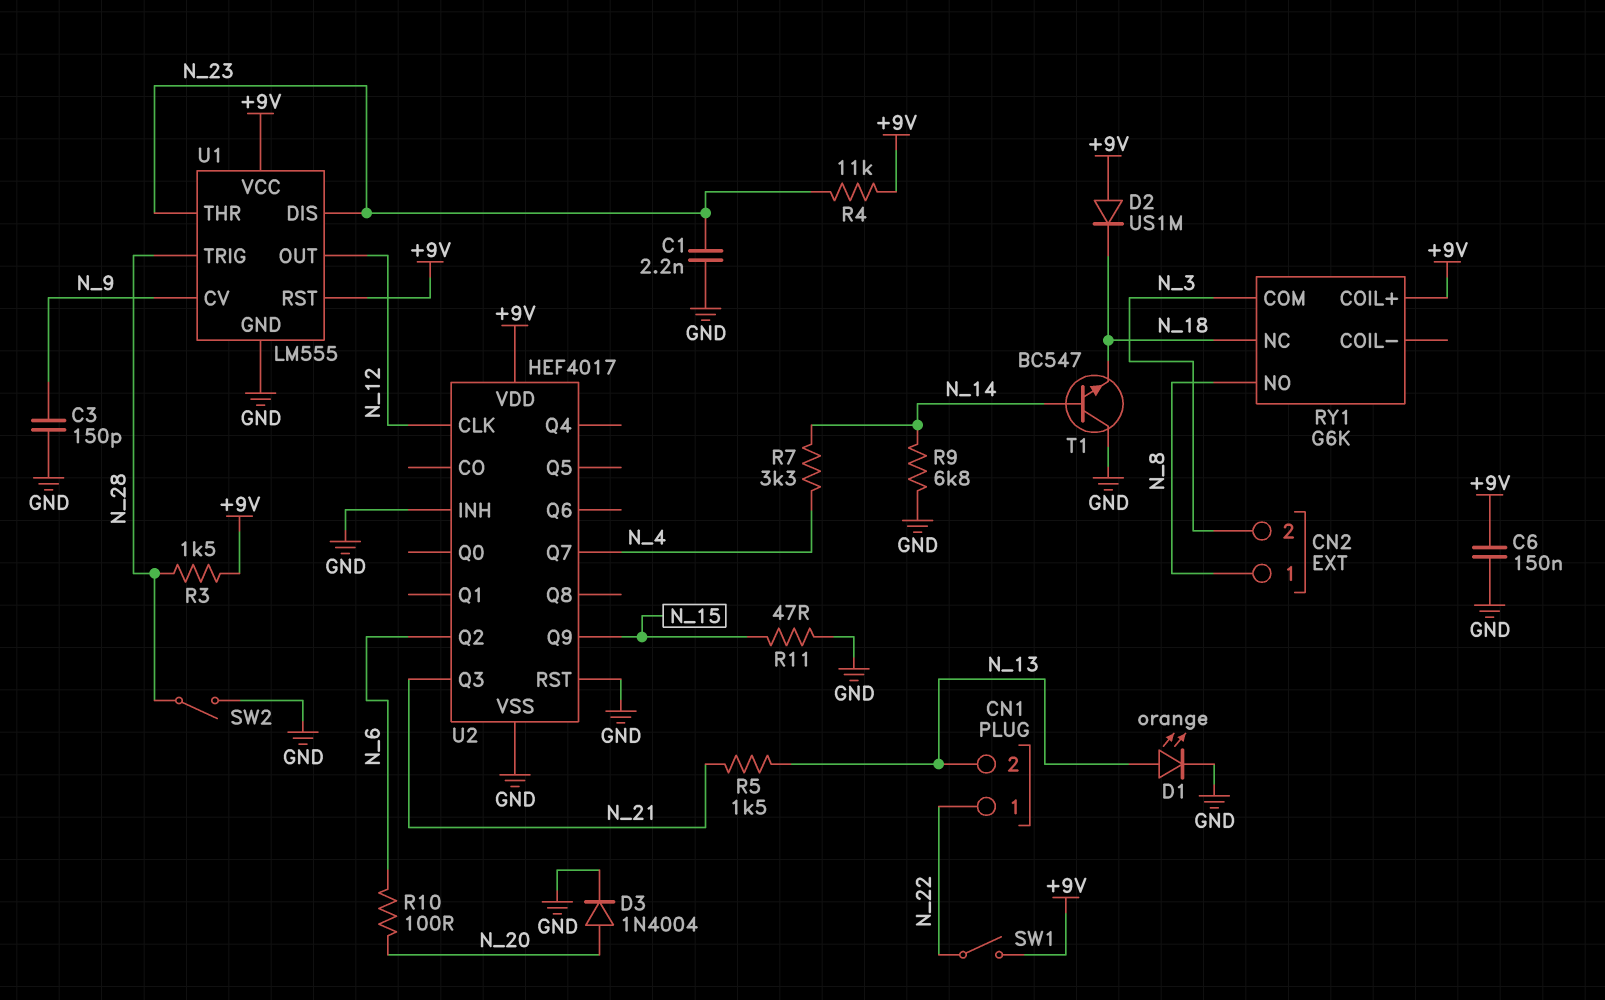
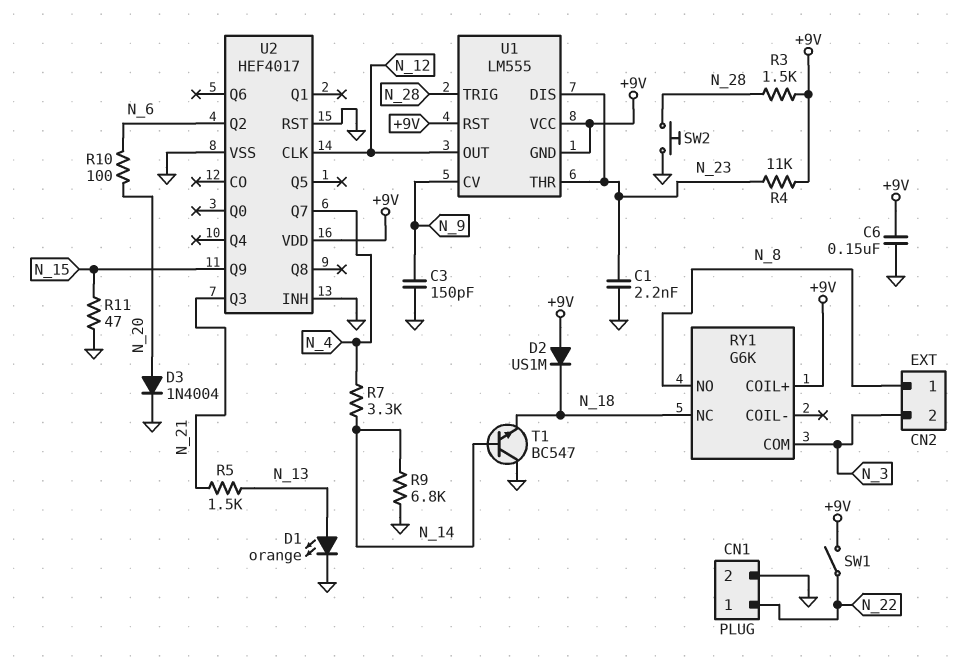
CN1 pin 2: N_13 -> GND
SW2: switch (GND, N_28) -> button (GND, N_28)
U1 pin GND: GND -> +9V

